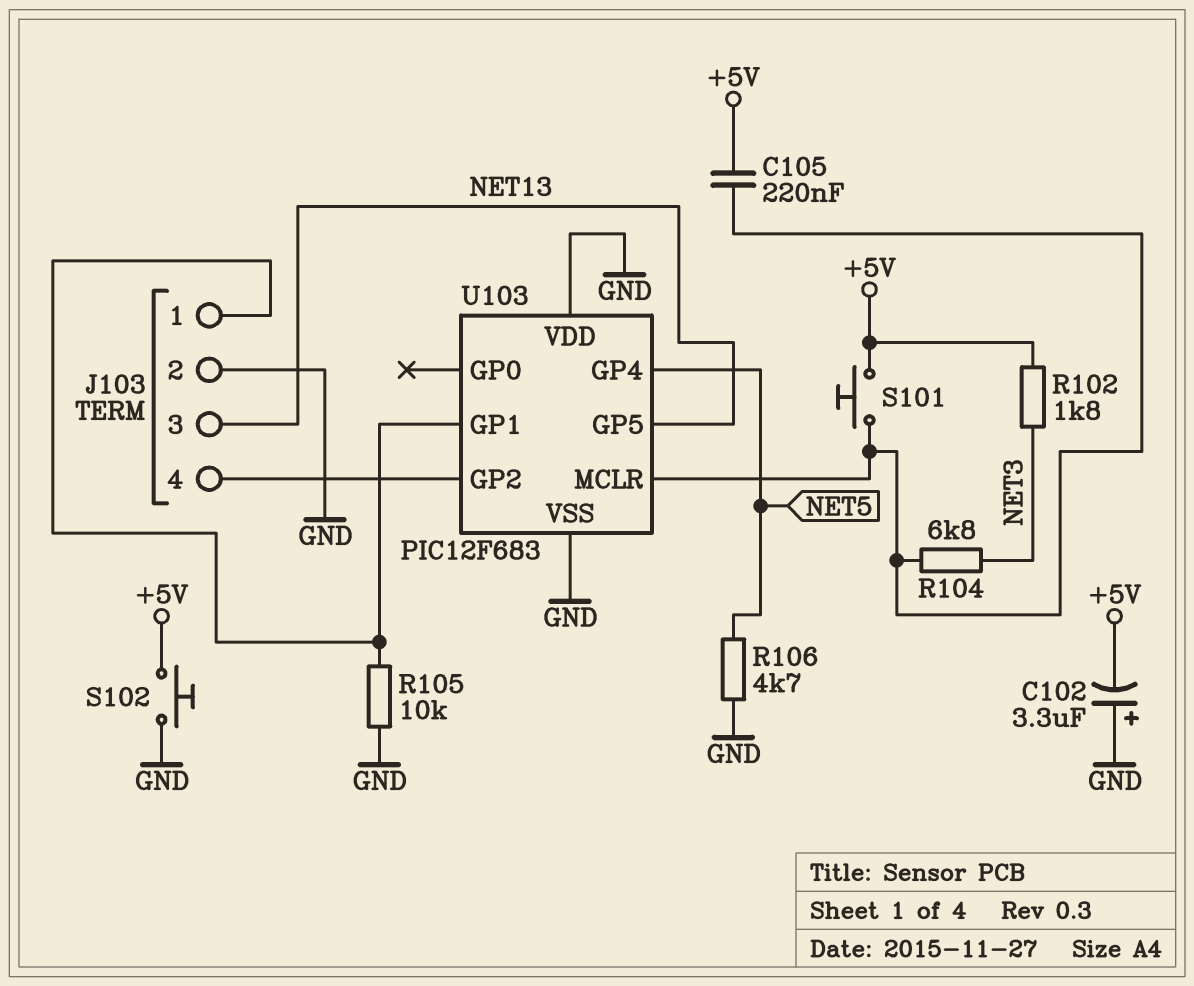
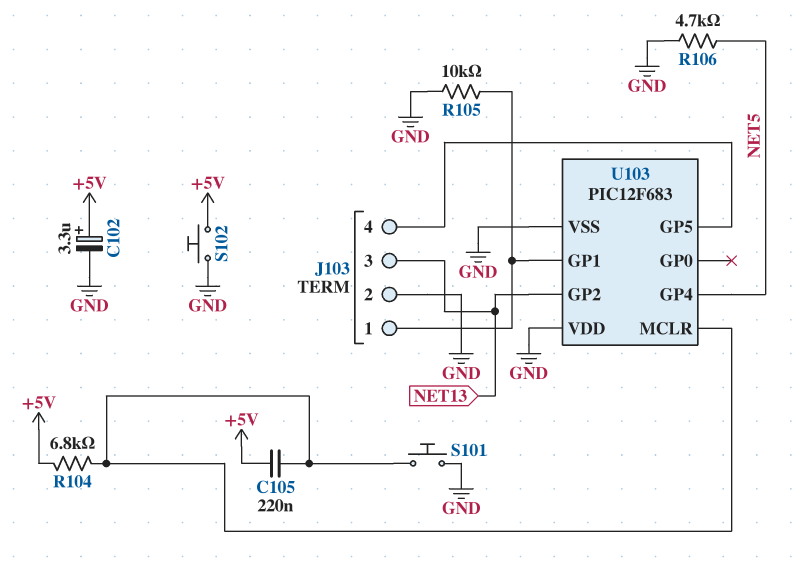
C102: 3.3uF (plus GND, minus +5V) -> 3.3uF (plus +5V, minus GND)
R102: 1.8k (+5V, NET3) -> none
R104: 6.8k (NET3, U103/MCLR) -> 6.8k (+5V, U103/MCLR)
S101: button (+5V, U103/MCLR) -> button (GND, U103/MCLR)
U103 pin GP2: J103/4 -> NET13
U103 pin GP5: NET13 -> J103/4

